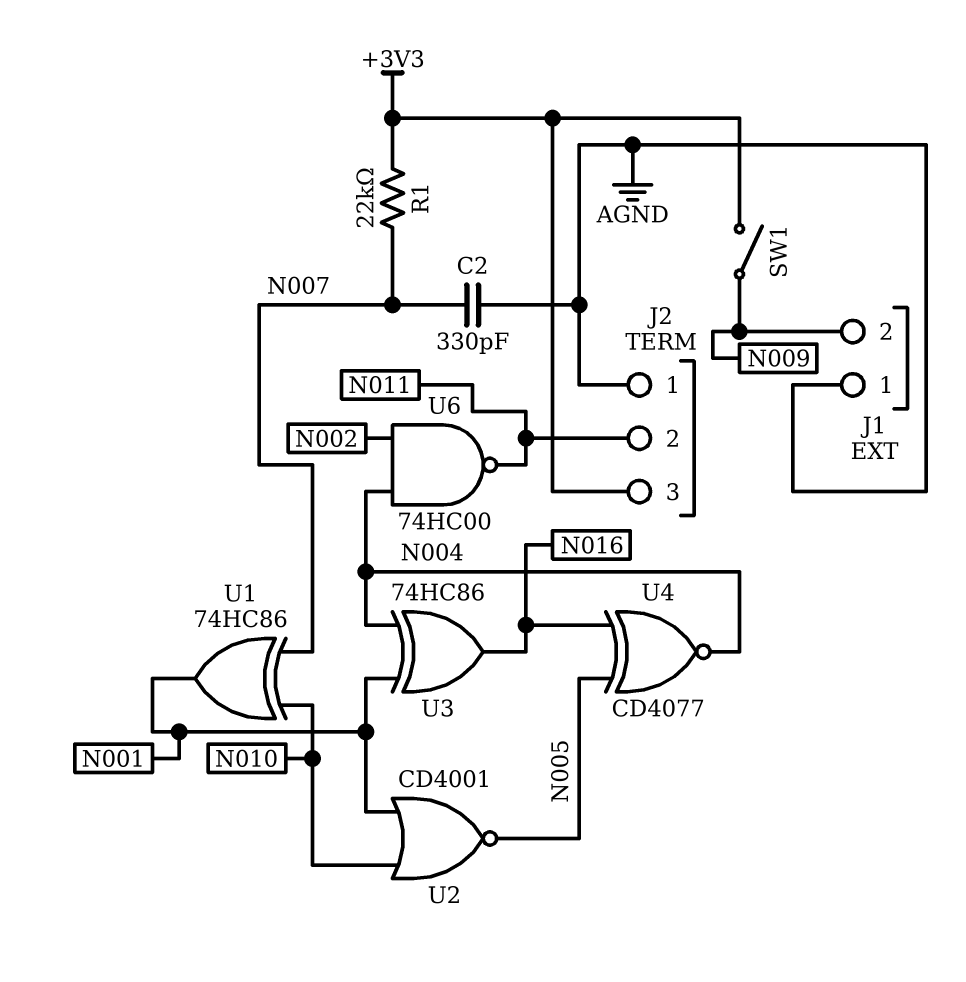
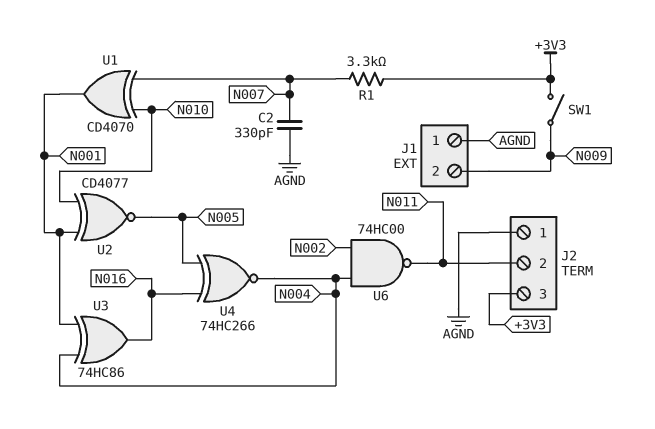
R1: 22k (+3V3, N007) -> 3.3k (+3V3, N007)
U1: XOR 74HC86 (in N007, in N010, out N001) -> XOR CD4070 (in N007, in N010, out N001)
U2: NOR CD4001 (in N001, in N010, out N005) -> XNOR CD4077 (in N001, in N010, out N005)
U4: XNOR CD4077 (in N005, in N016, out N004) -> XNOR 74HC266 (in N005, in N016, out N004)

